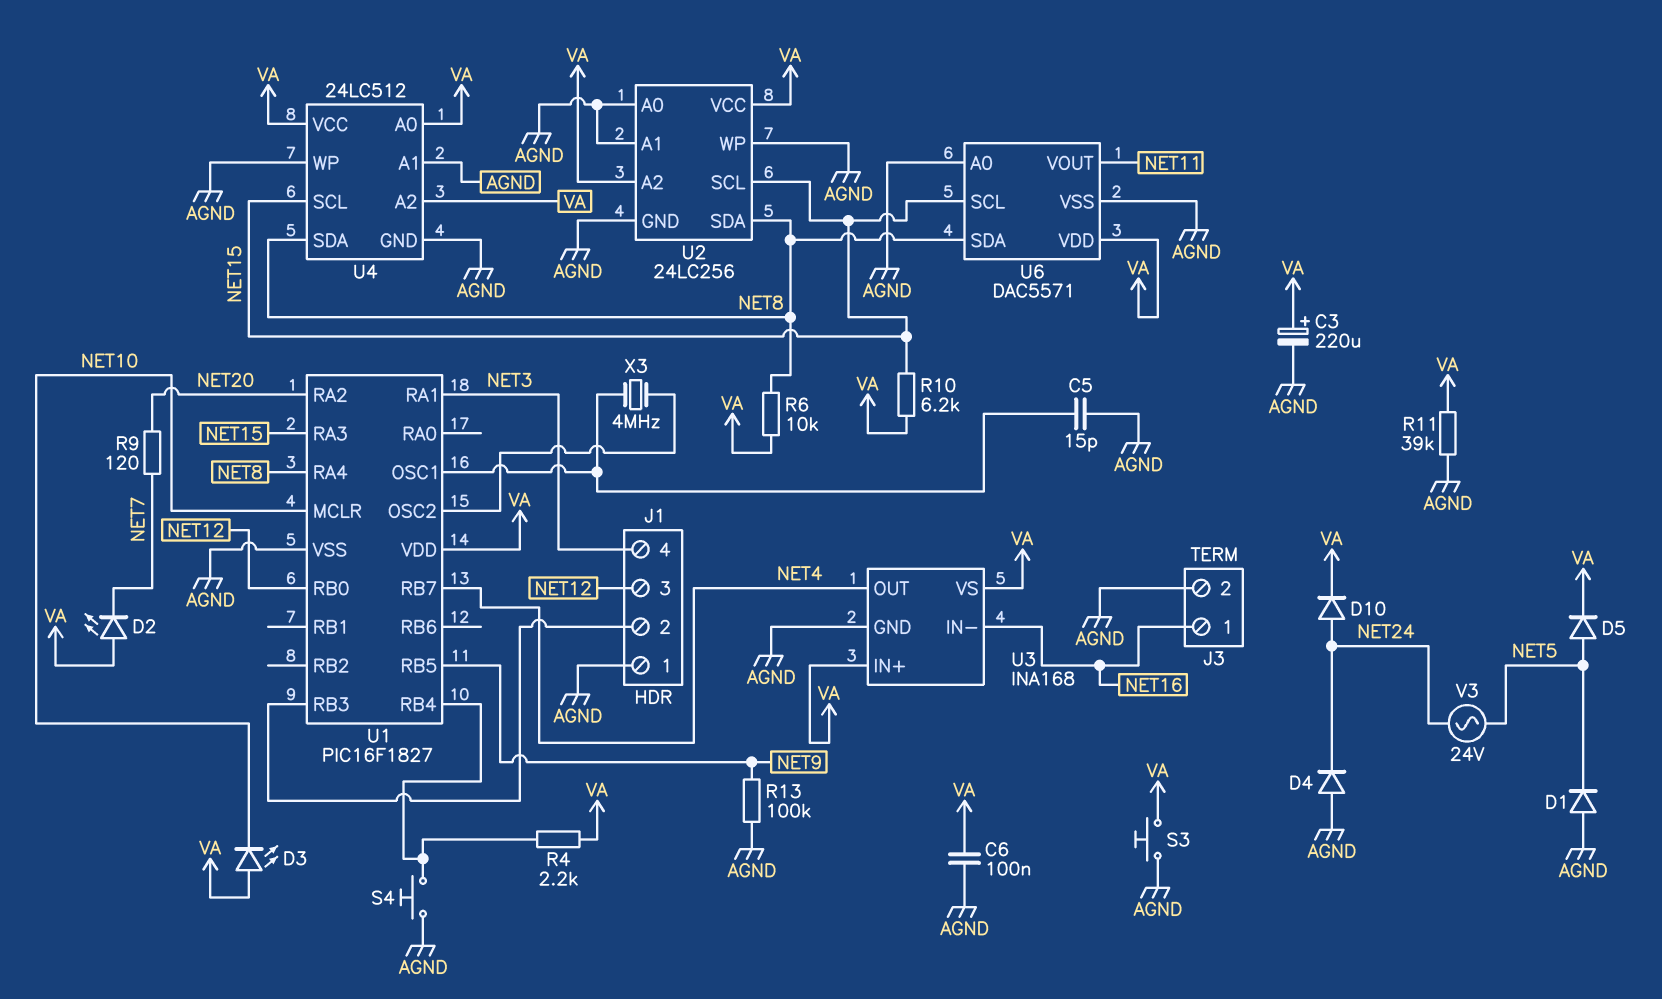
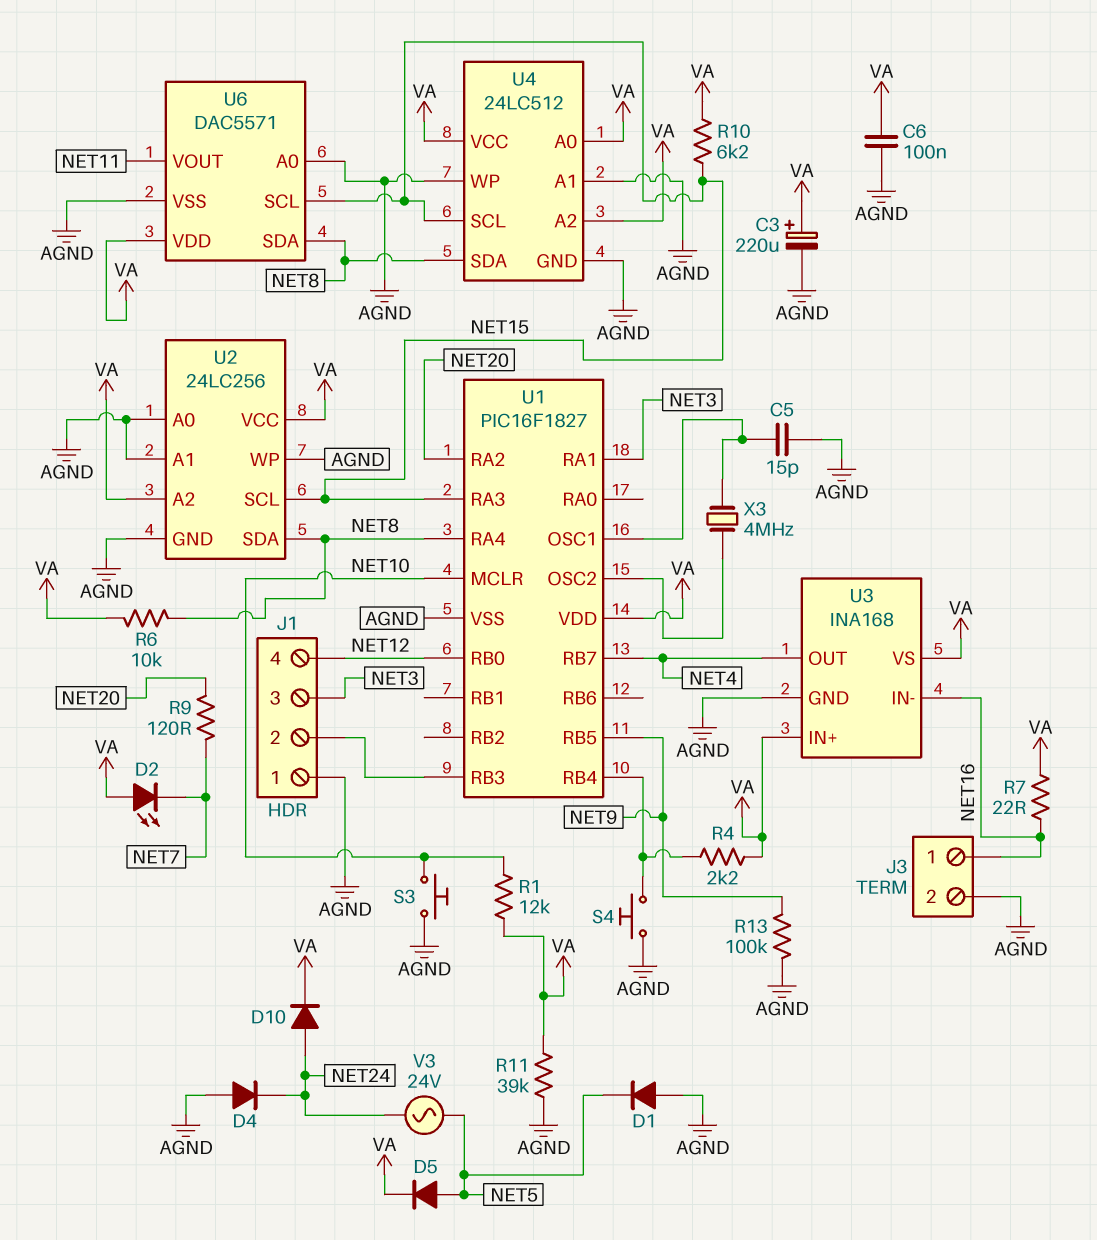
D3: LED (A VA, K NET10) -> none
J1 pin 3: NET12 -> NET3
J1 pin 4: NET3 -> NET12
R1: none -> 12k (NET10, VA)
R7: none -> 22 (NET16, VA)
S3: button (AGND, VA) -> button (AGND, NET10)

